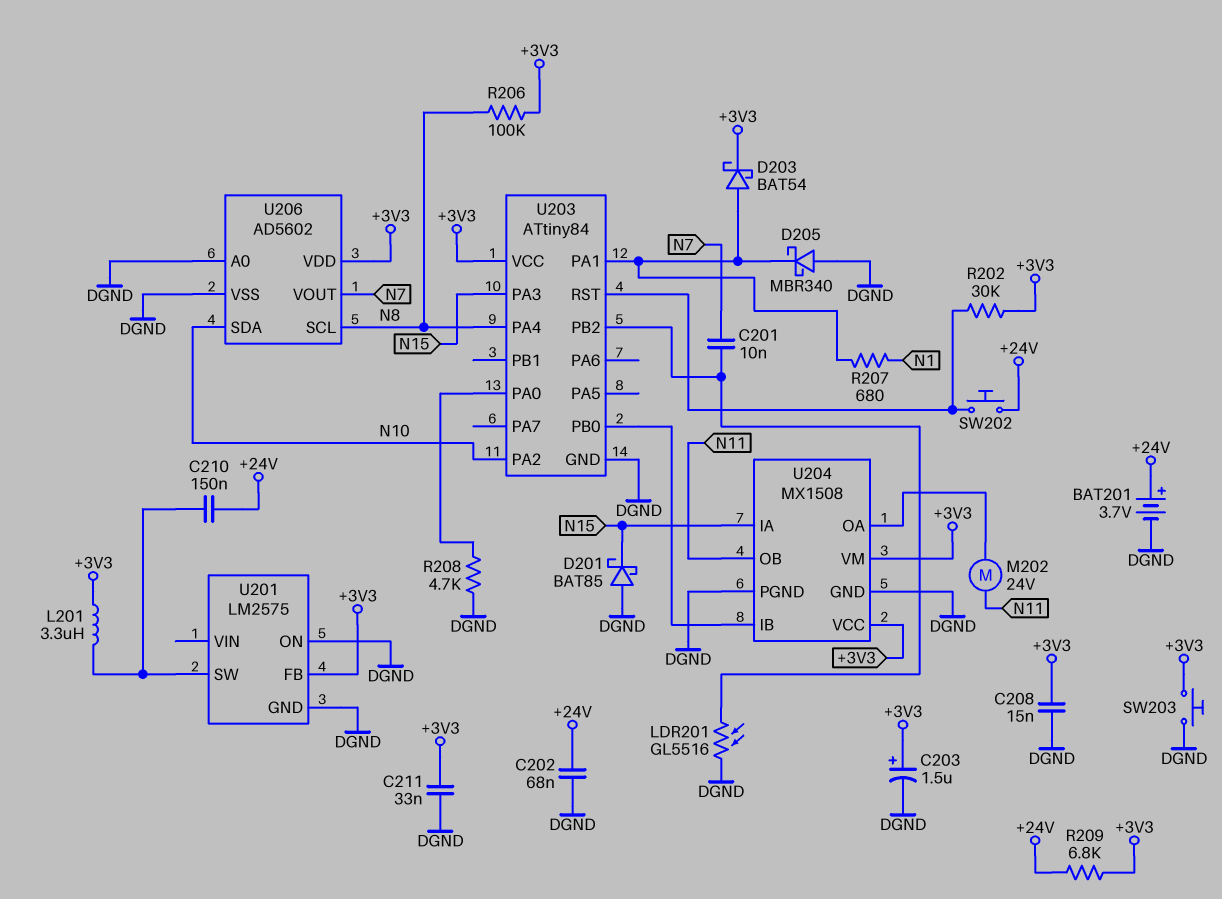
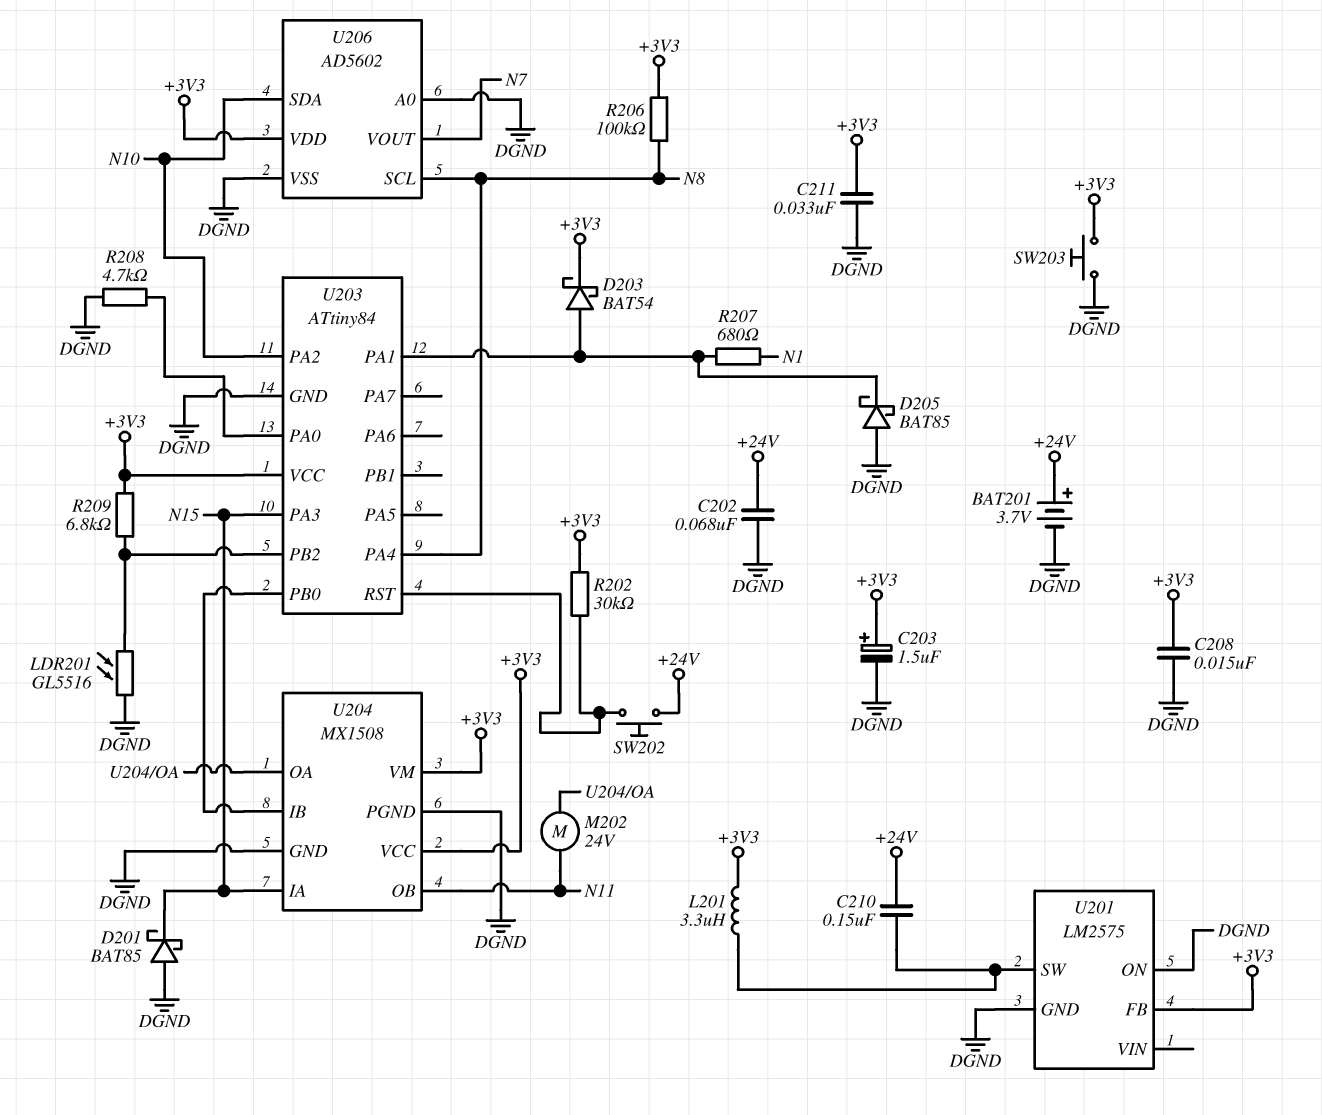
C201: 10nF (N7, U203/PB2) -> none
D205: schottky MBR340 (A DGND, K U203/PA1) -> schottky BAT85 (A DGND, K U203/PA1)
R209: 6.8k (+3V3, +24V) -> 6.8k (+3V3, U203/PB2)

